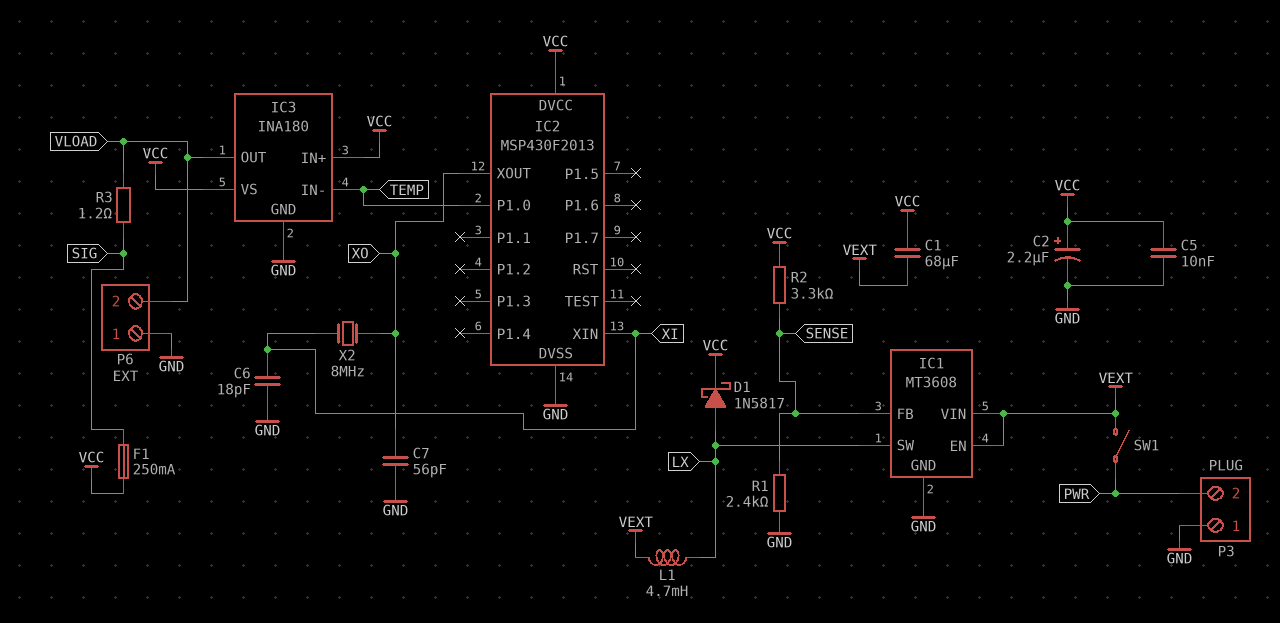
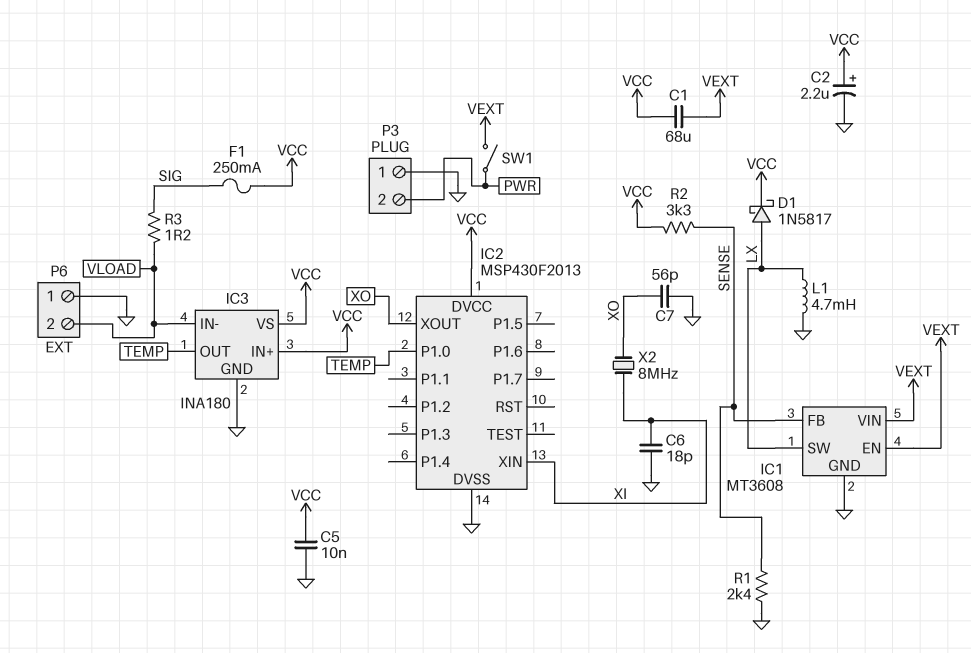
IC3 pin IN-: TEMP -> VLOAD
IC3 pin OUT: VLOAD -> TEMP
L1: 4.7mH (LX, VEXT) -> 4.7mH (GND, LX)

